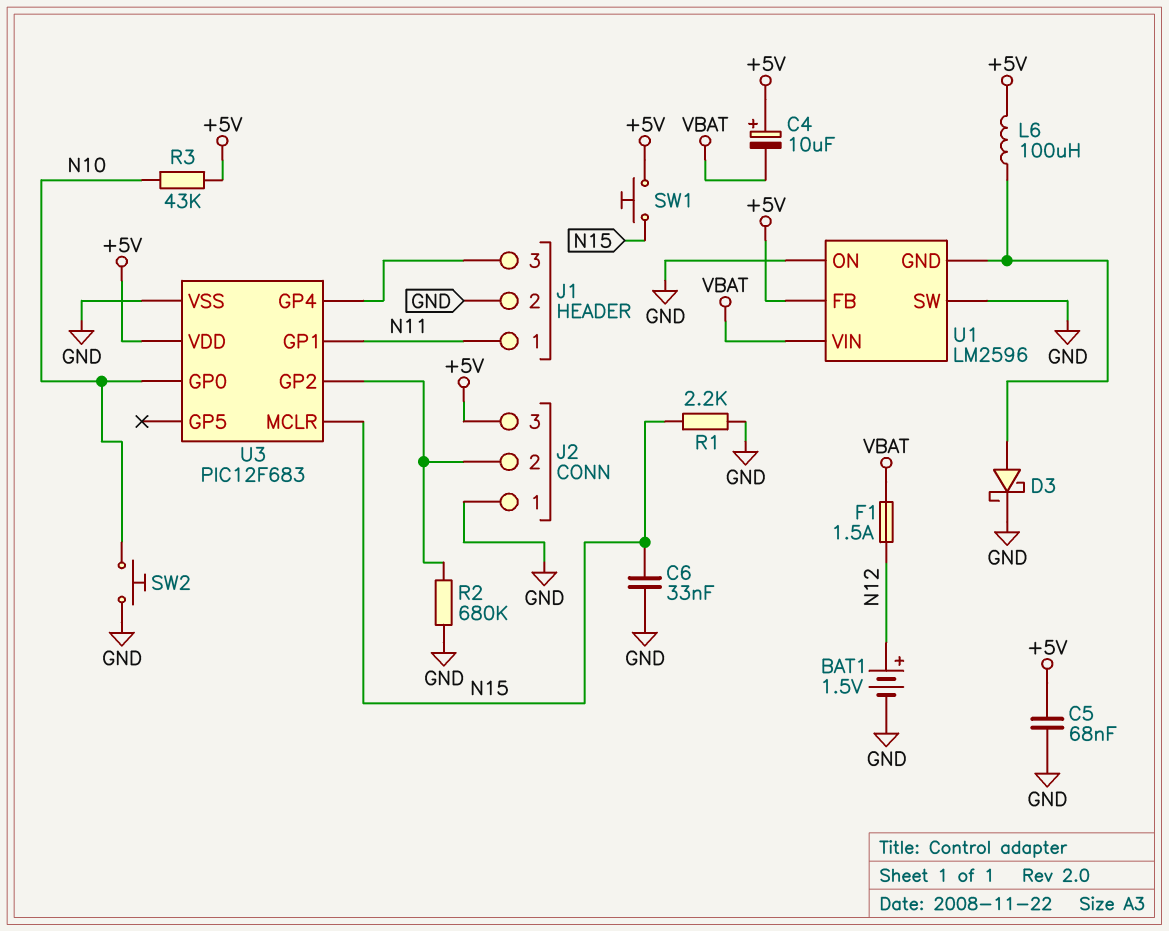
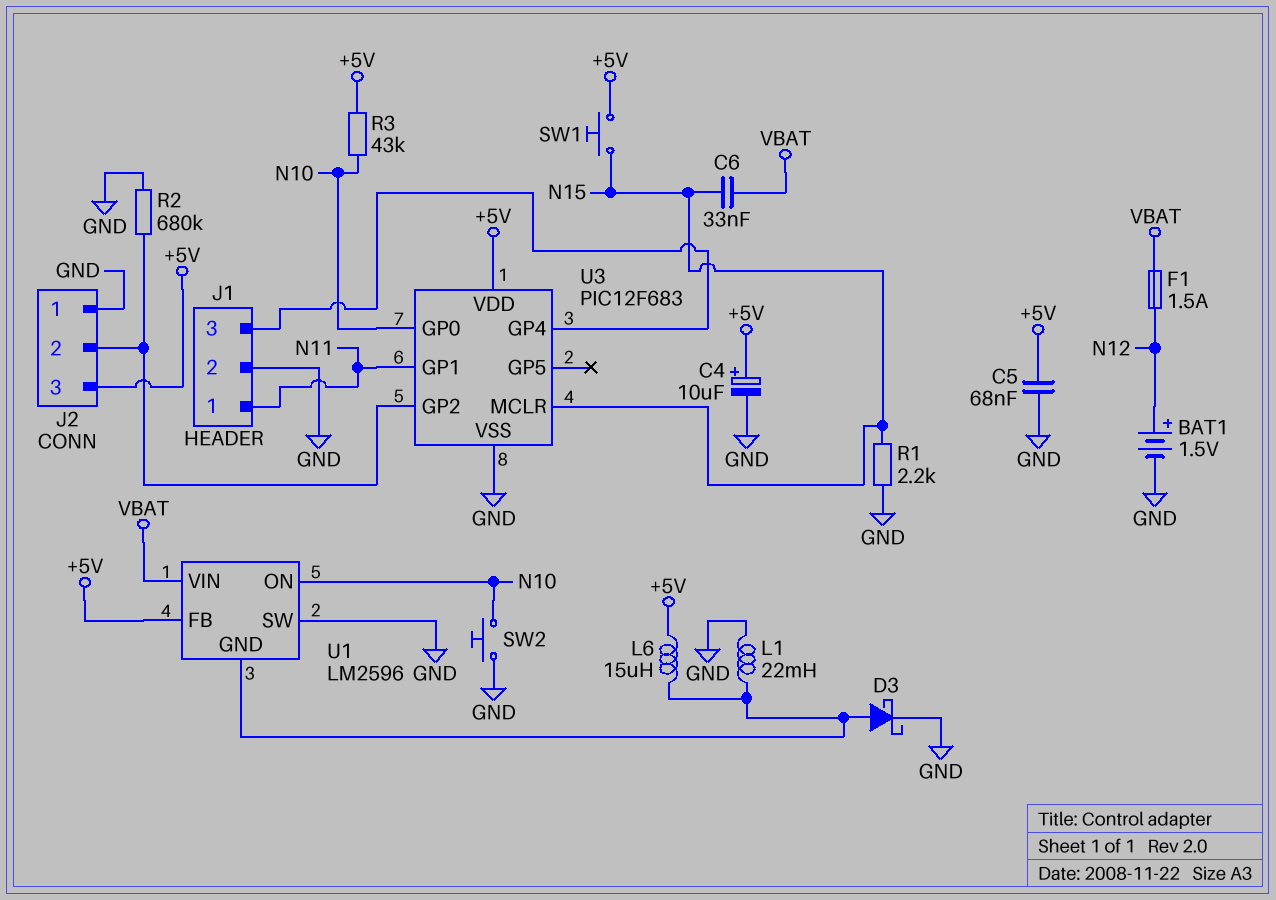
C4: 10uF (plus +5V, minus VBAT) -> 10uF (plus +5V, minus GND)
C6: 33nF (GND, N15) -> 33nF (N15, VBAT)
L1: none -> 22mH (GND, U1/GND)
L6: 100uH (+5V, U1/GND) -> 15uH (+5V, U1/GND)
U1 pin ON: GND -> N10

